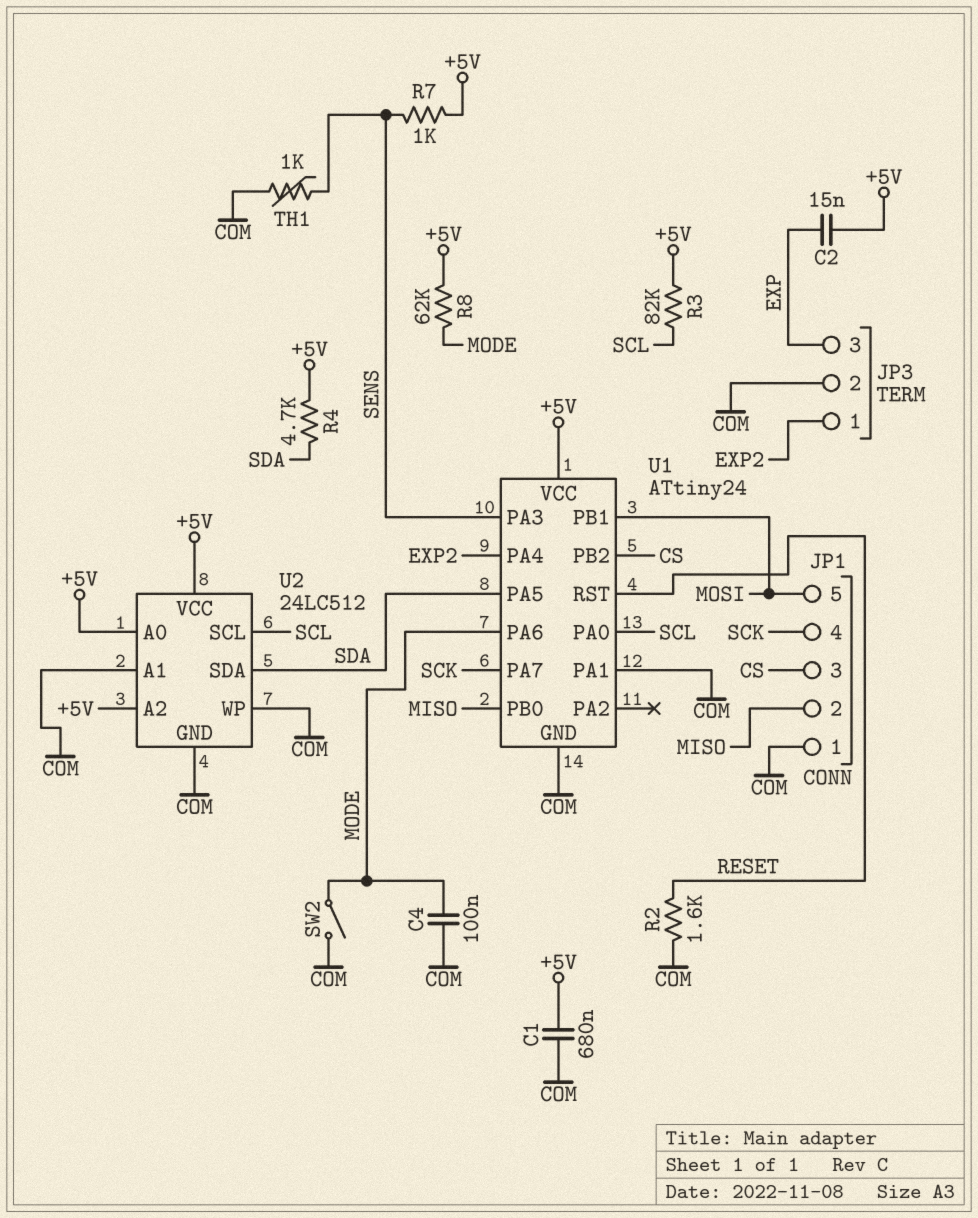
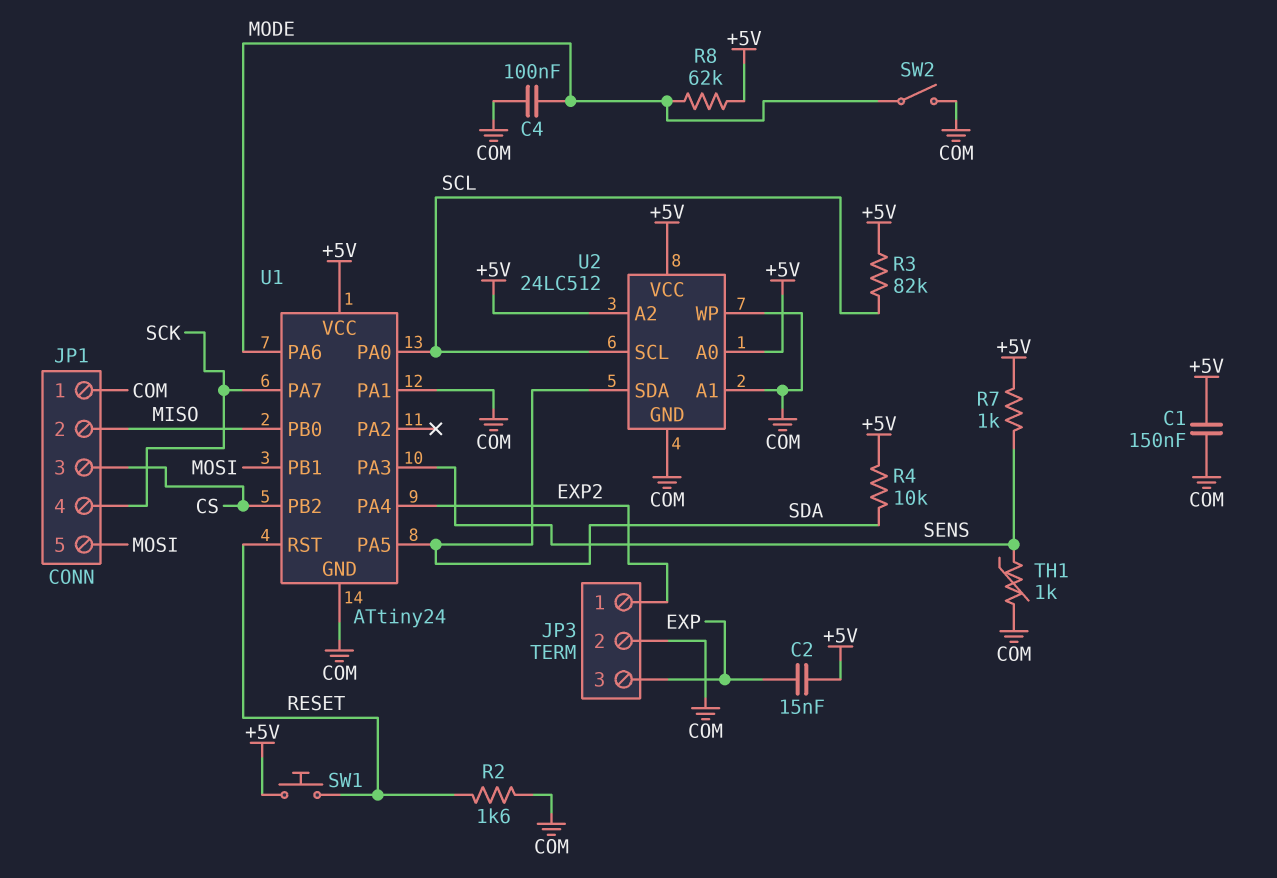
C1: 680nF (+5V, COM) -> 150nF (+5V, COM)
R4: 4.7k (+5V, SDA) -> 10k (+5V, SDA)
SW1: none -> button (+5V, RESET)

